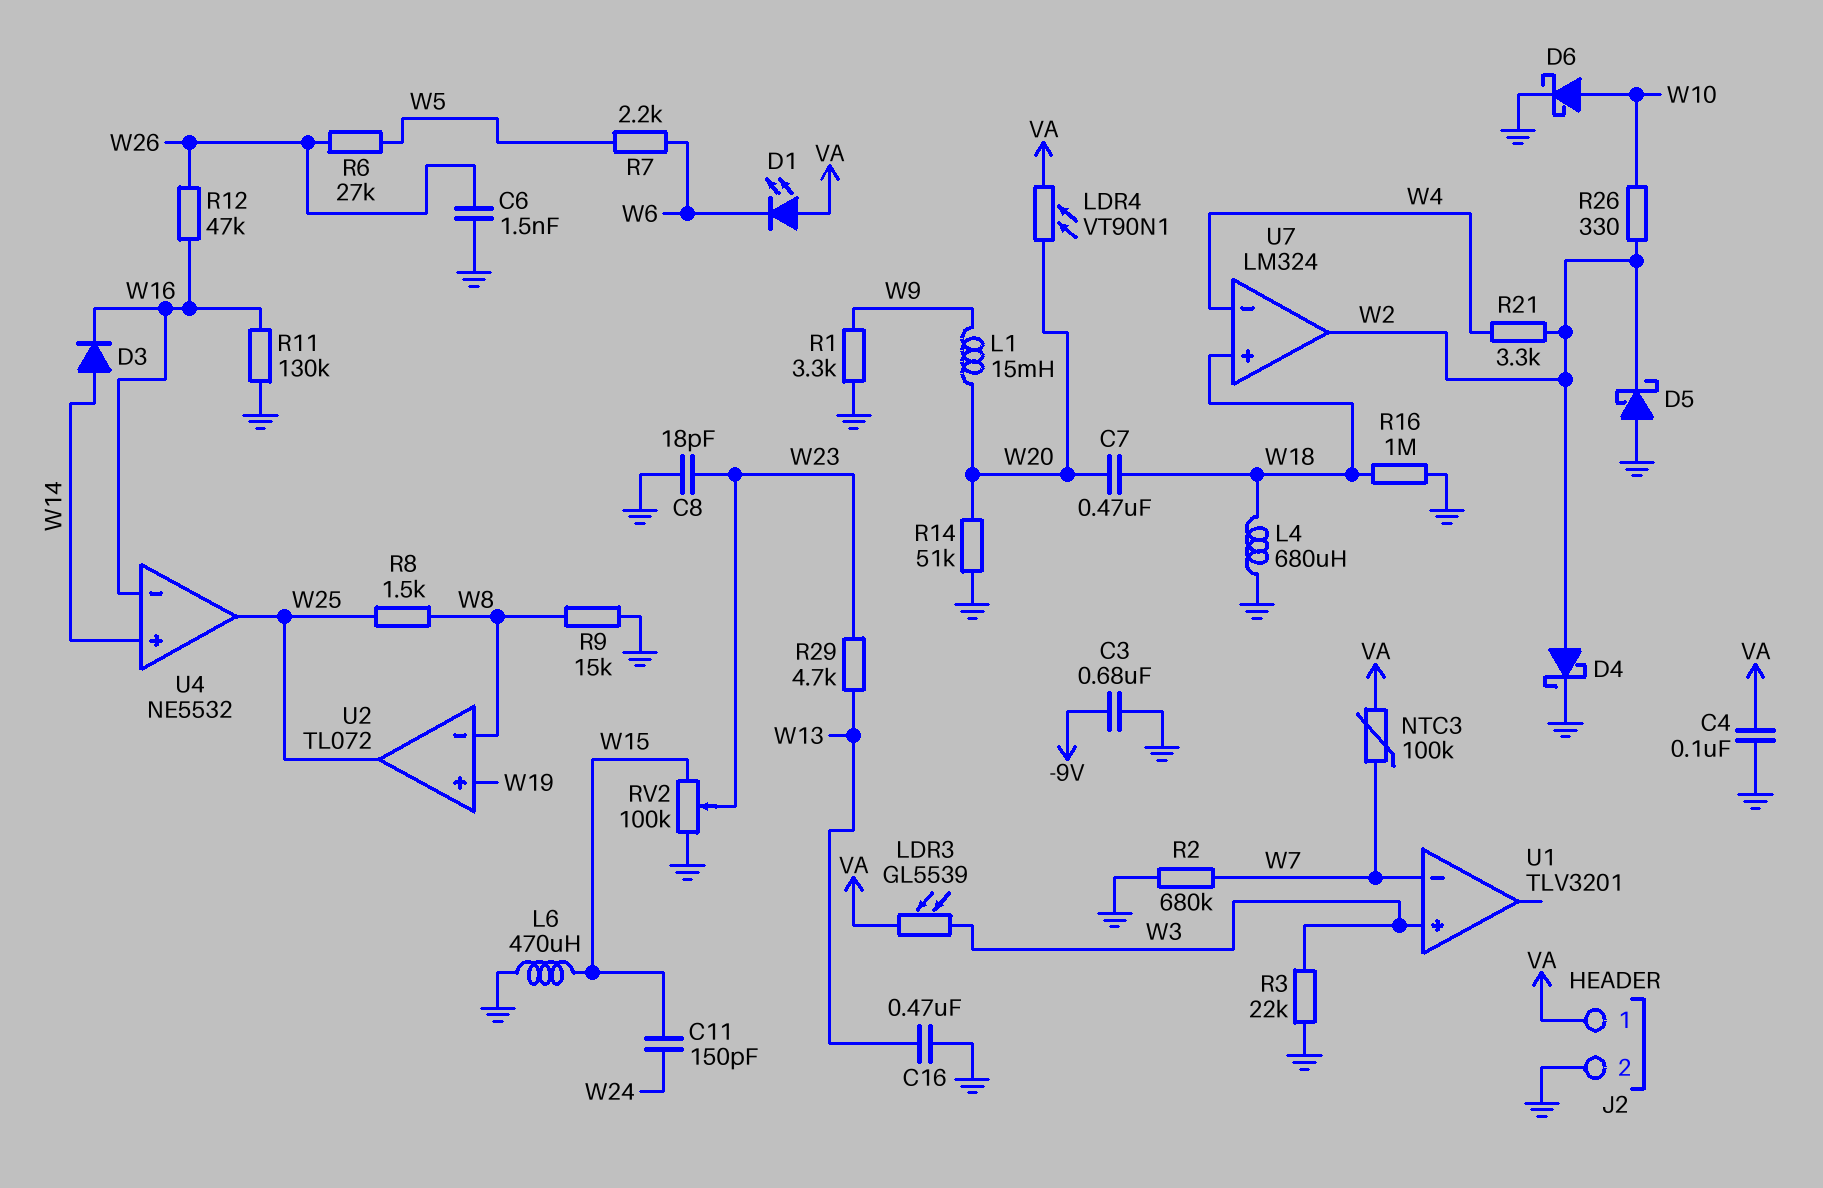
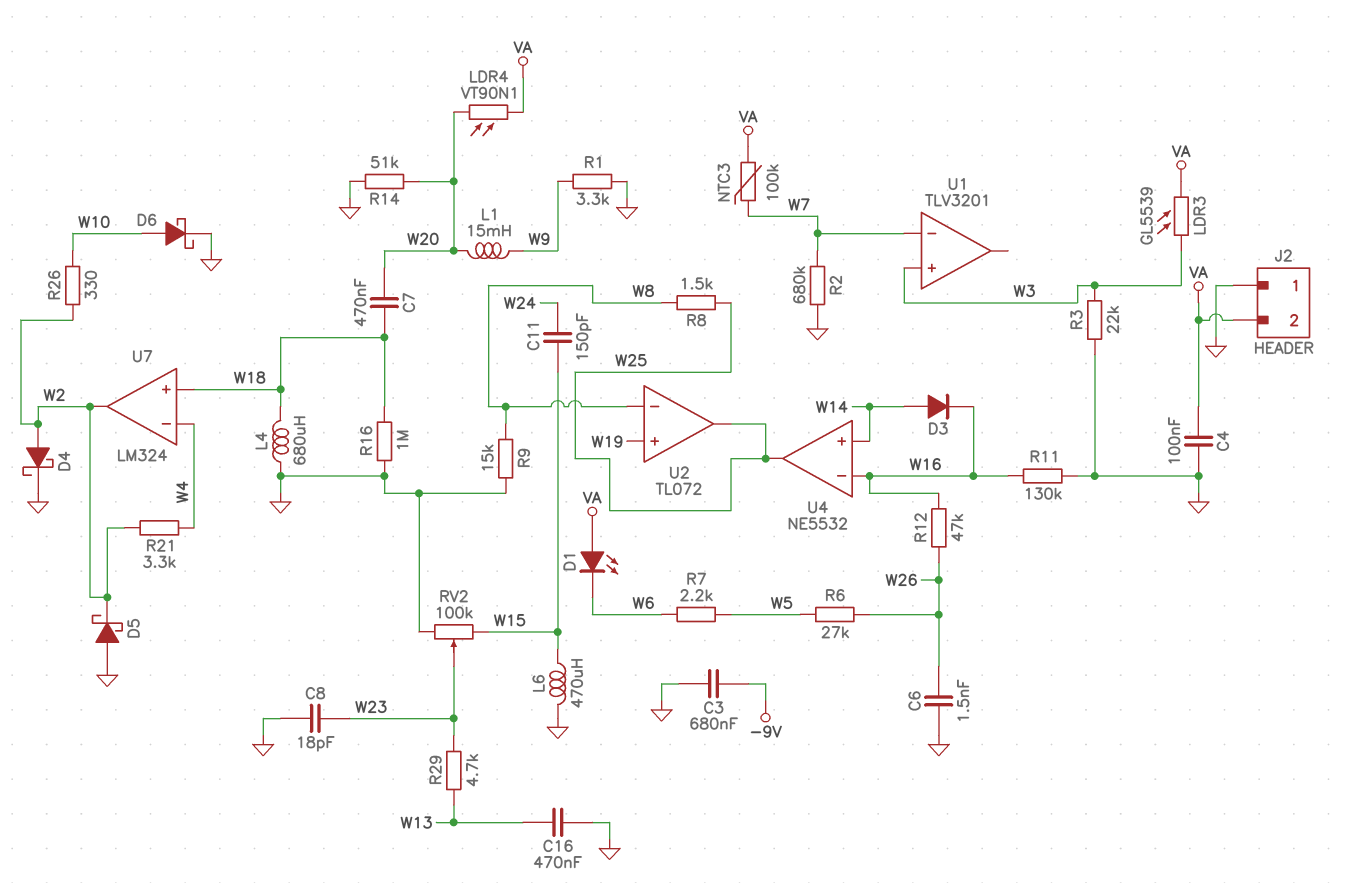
J2 pin 1: VA -> GND
J2 pin 2: GND -> VA

